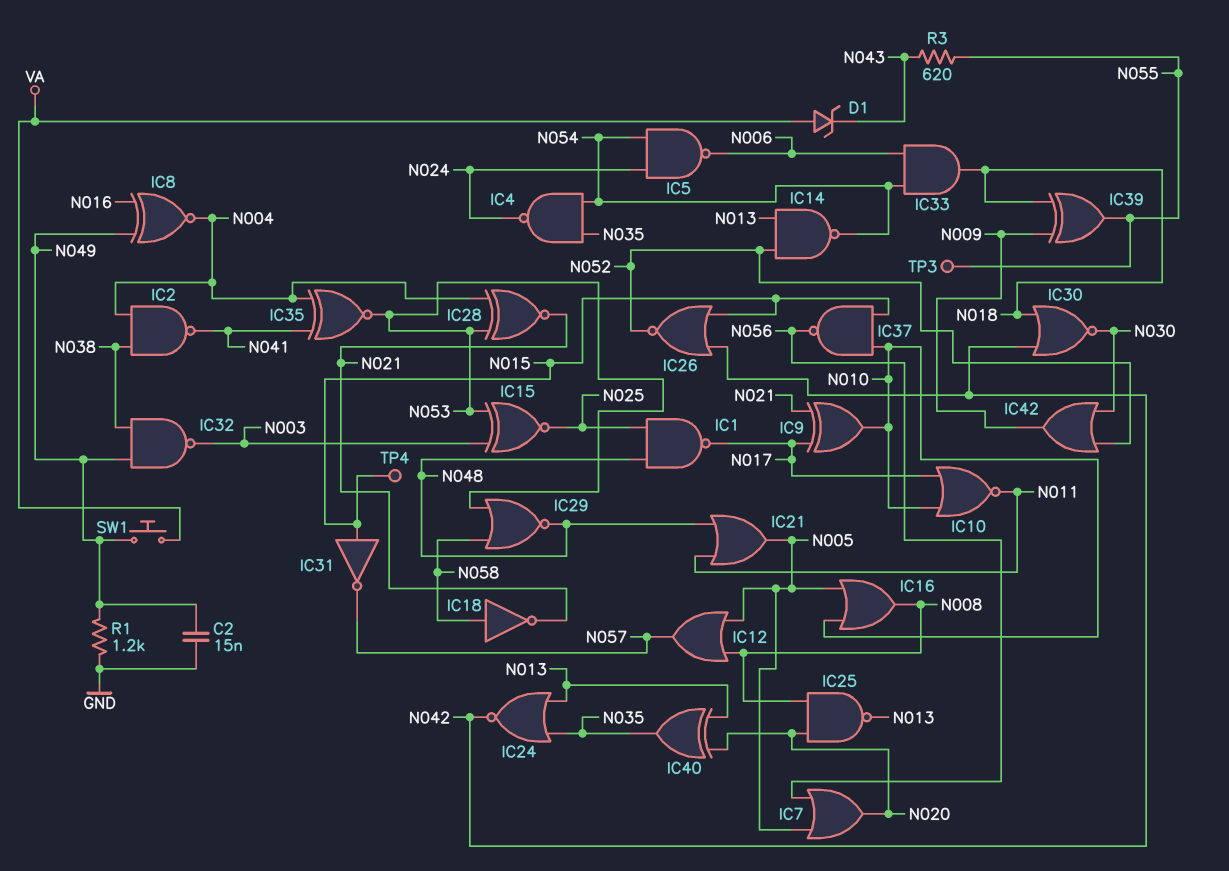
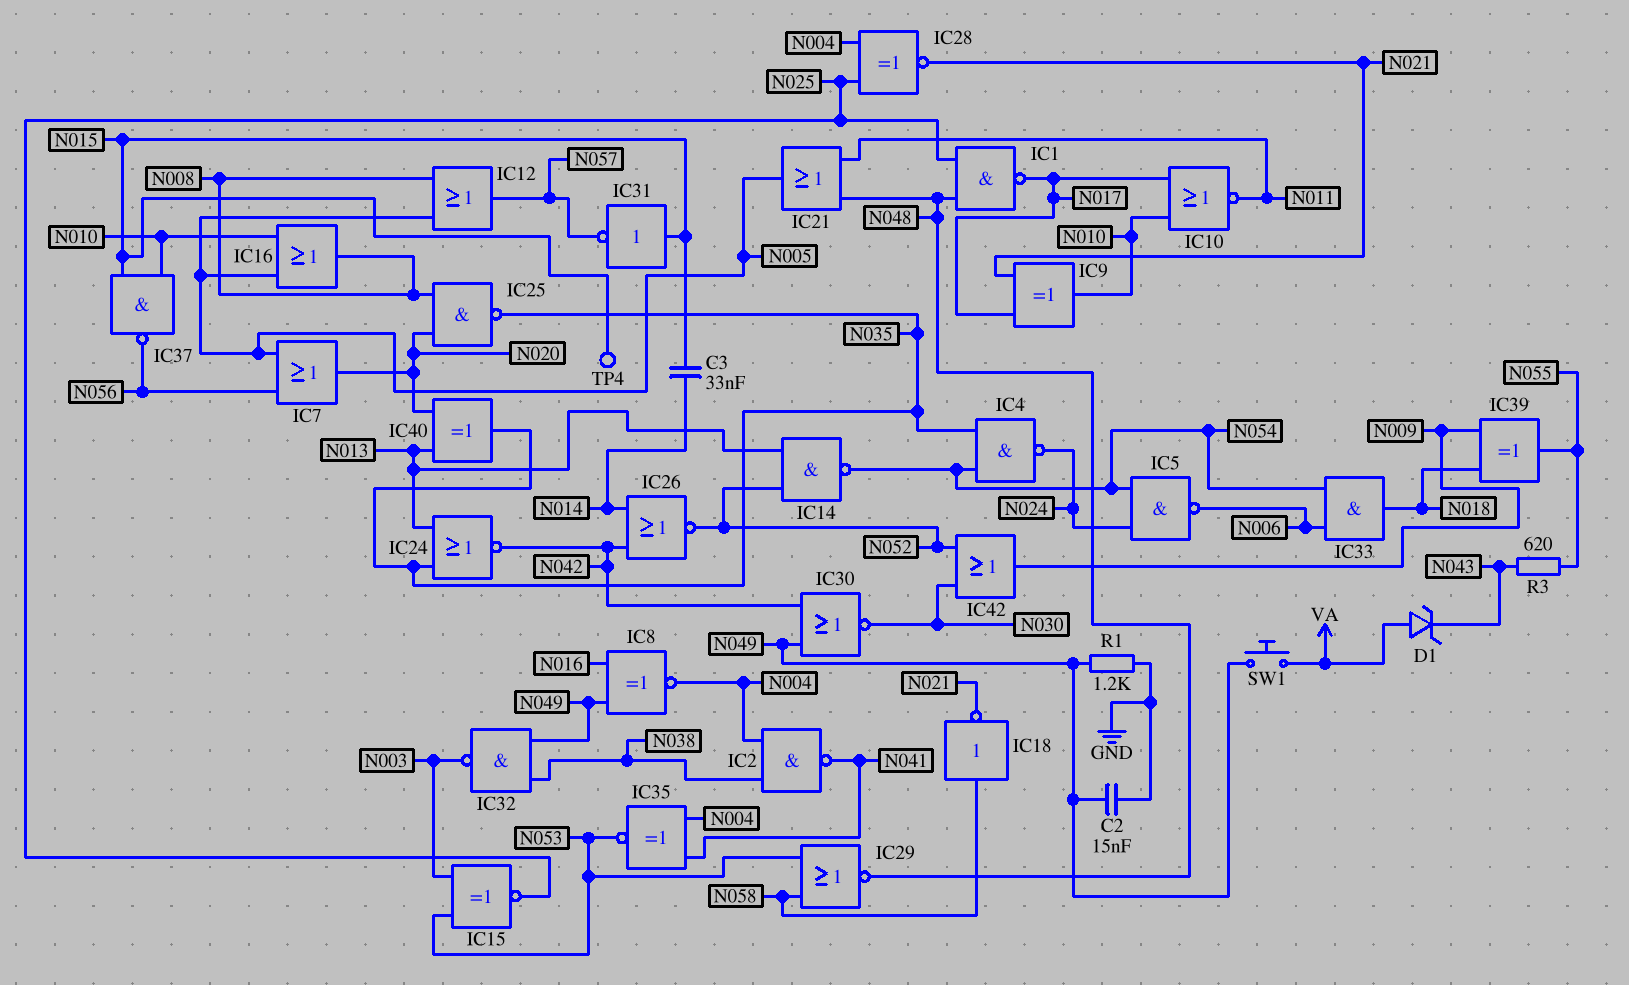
C3: none -> 33nF (N014, N015)
IC25: NAND (in N008, in N020, out N013) -> NAND (in N008, in N020, out N035)
IC26: NOR (in N015, in N042, out N052) -> NOR (in N014, in N042, out N052)
IC28: XNOR (in N004, in N053, out N021) -> XNOR (in N004, in N025, out N021)
IC30: NOR (in N018, in N042, out N030) -> NOR (in N042, in N049, out N030)
TP3: test point (N055) -> none

